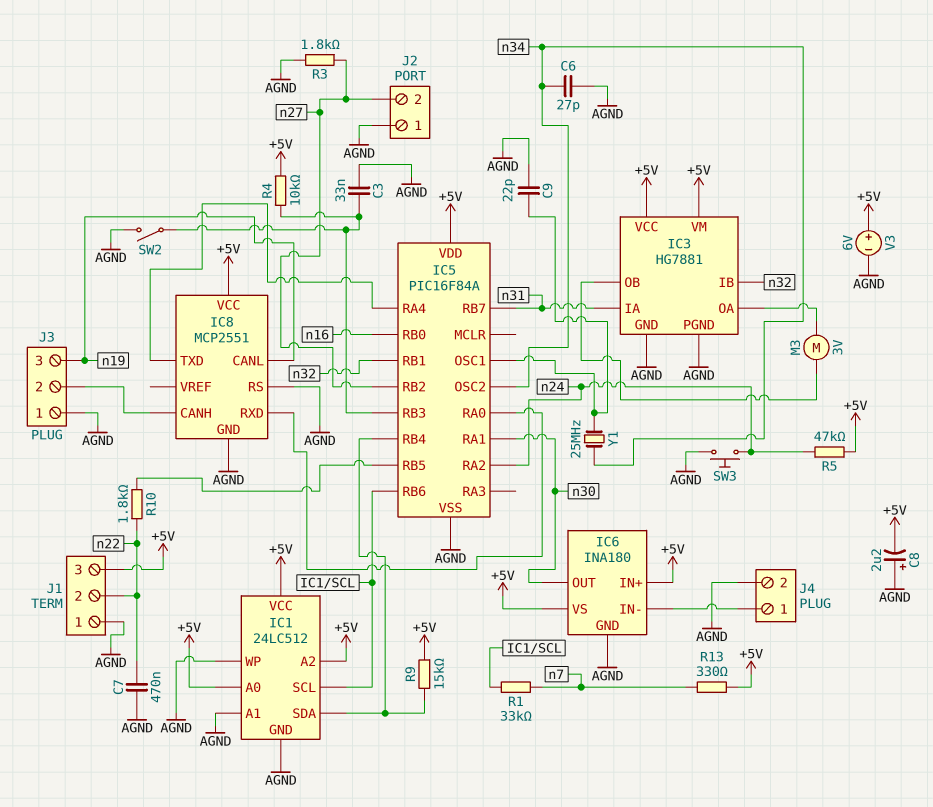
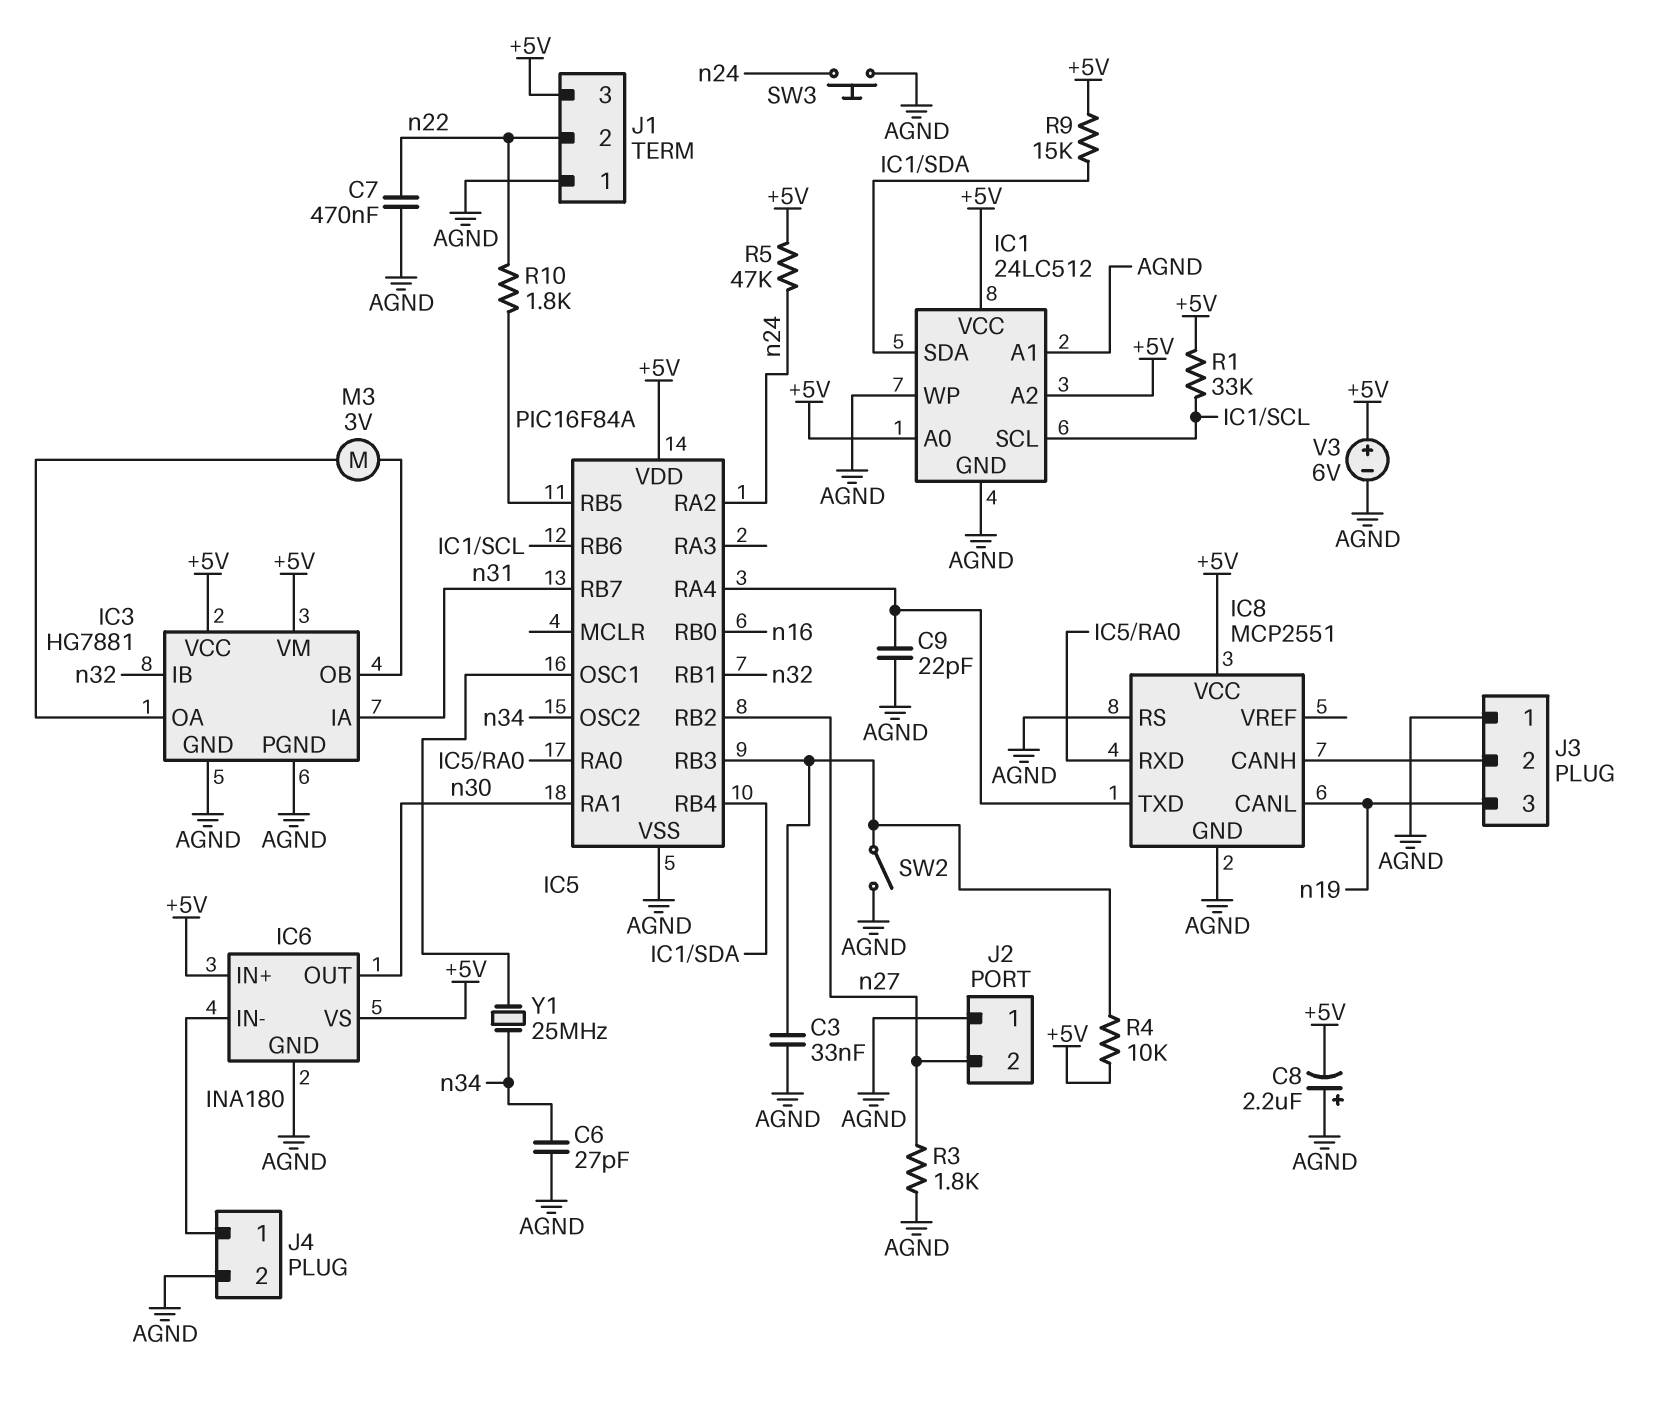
C9: 22pF (AGND, IC5/OSC1) -> 22pF (AGND, IC5/RA4)
R1: 33k (IC1/SCL, n7) -> 33k (+5V, IC1/SCL)
R13: 330 (+5V, n7) -> none

